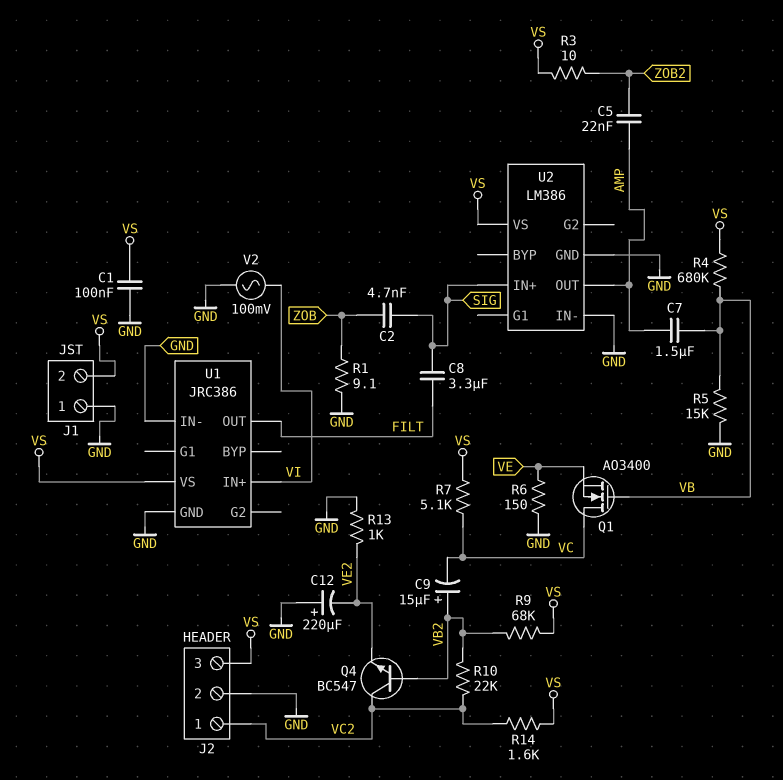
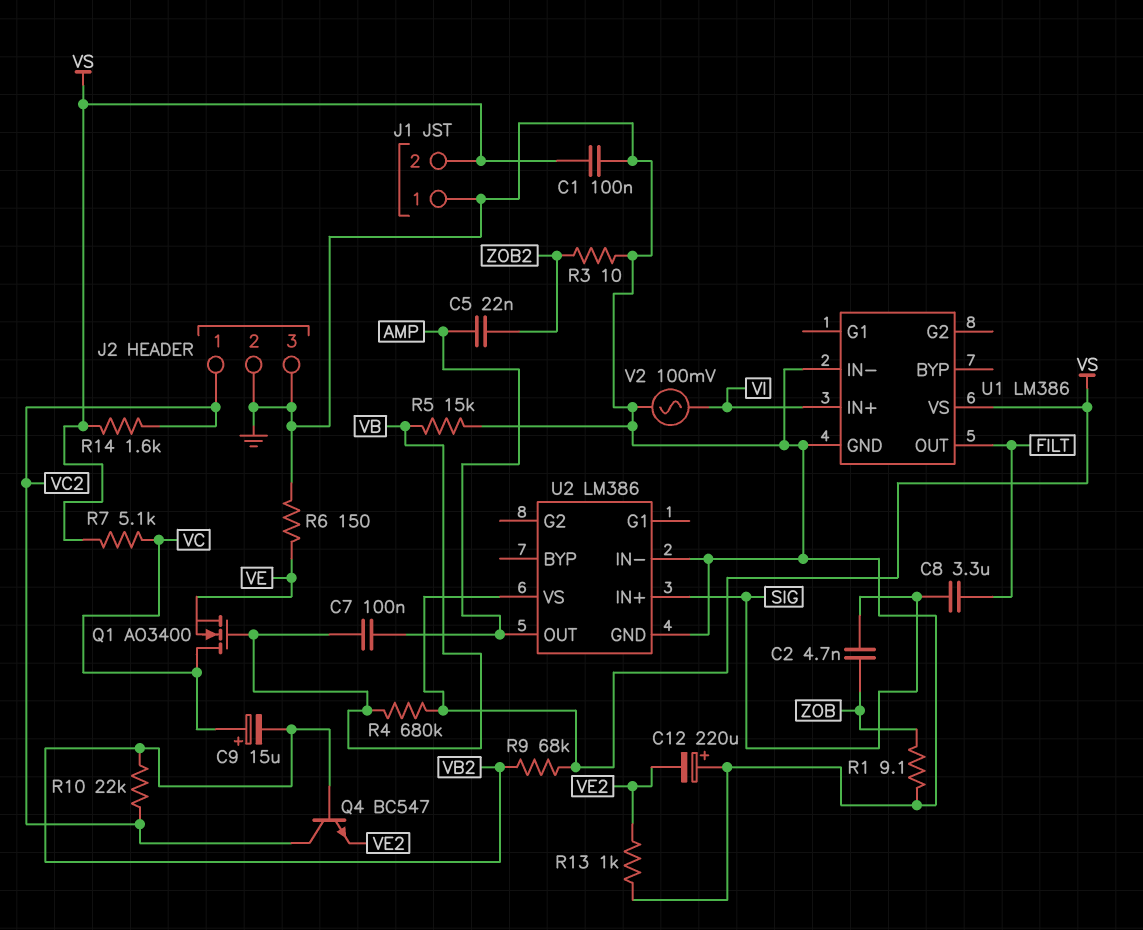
C7: 1.5uF (AMP, VB) -> 100nF (AMP, VB)
C9: 15uF (plus VB2, minus VC) -> 15uF (plus VC, minus VB2)
J2 pin 3: VS -> GND
R3: 10 (VS, ZOB2) -> 10 (GND, ZOB2)
U1: JRC386 -> LM386

